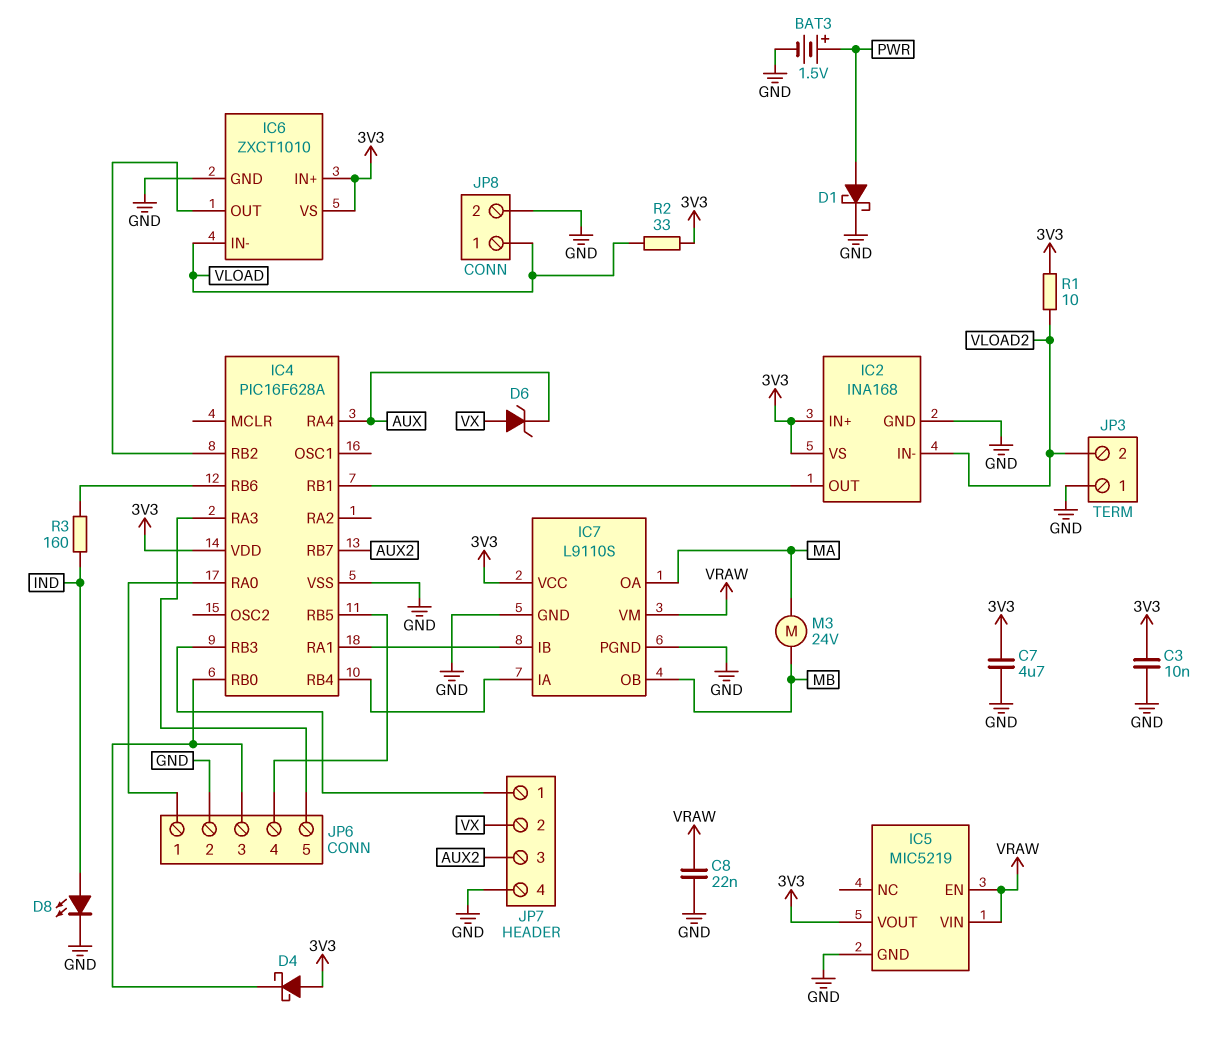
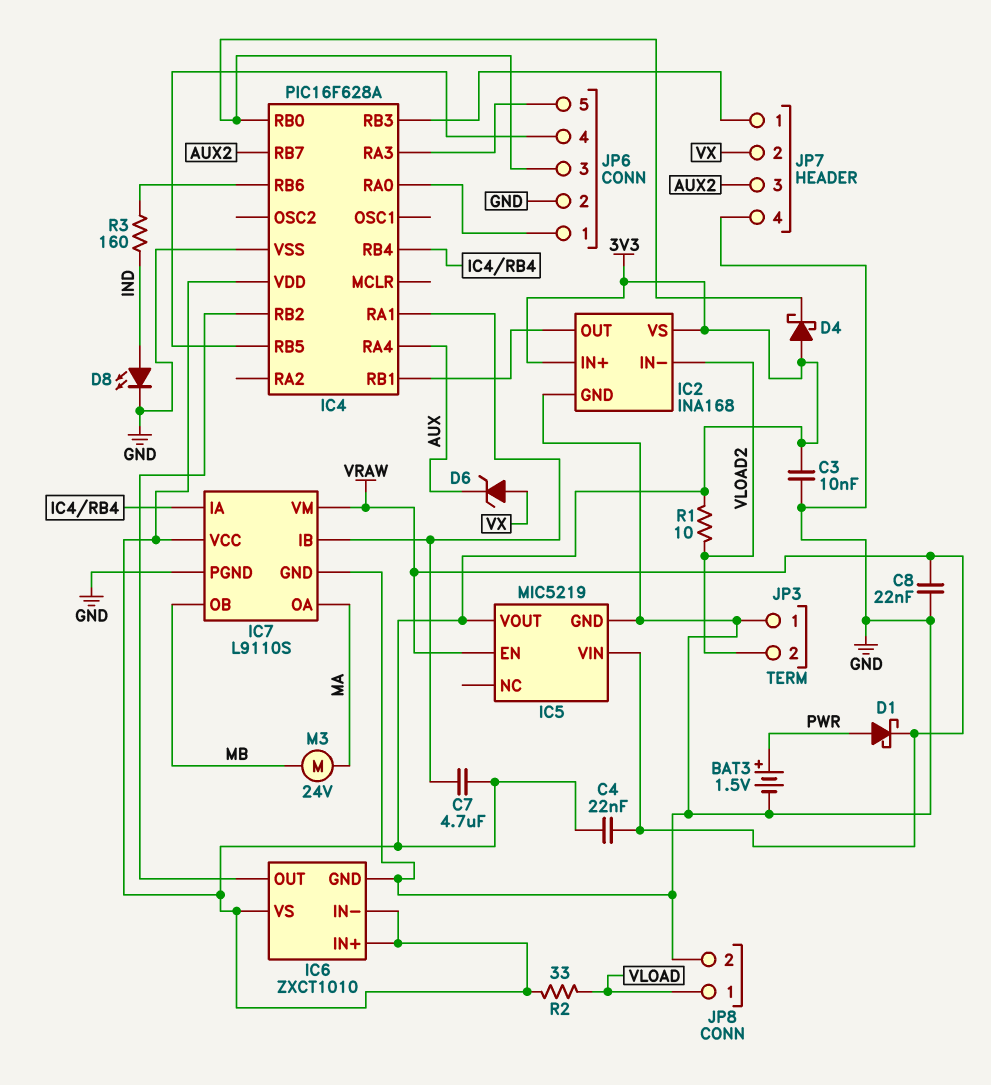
C4: none -> 22nF (3V3, VRAW)
C7: 4.7uF (3V3, GND) -> 4.7uF (3V3, IC4/RA1)
D1: schottky (A PWR, K GND) -> schottky (A PWR, K VRAW)
IC6 pin IN-: VLOAD -> 3V3

